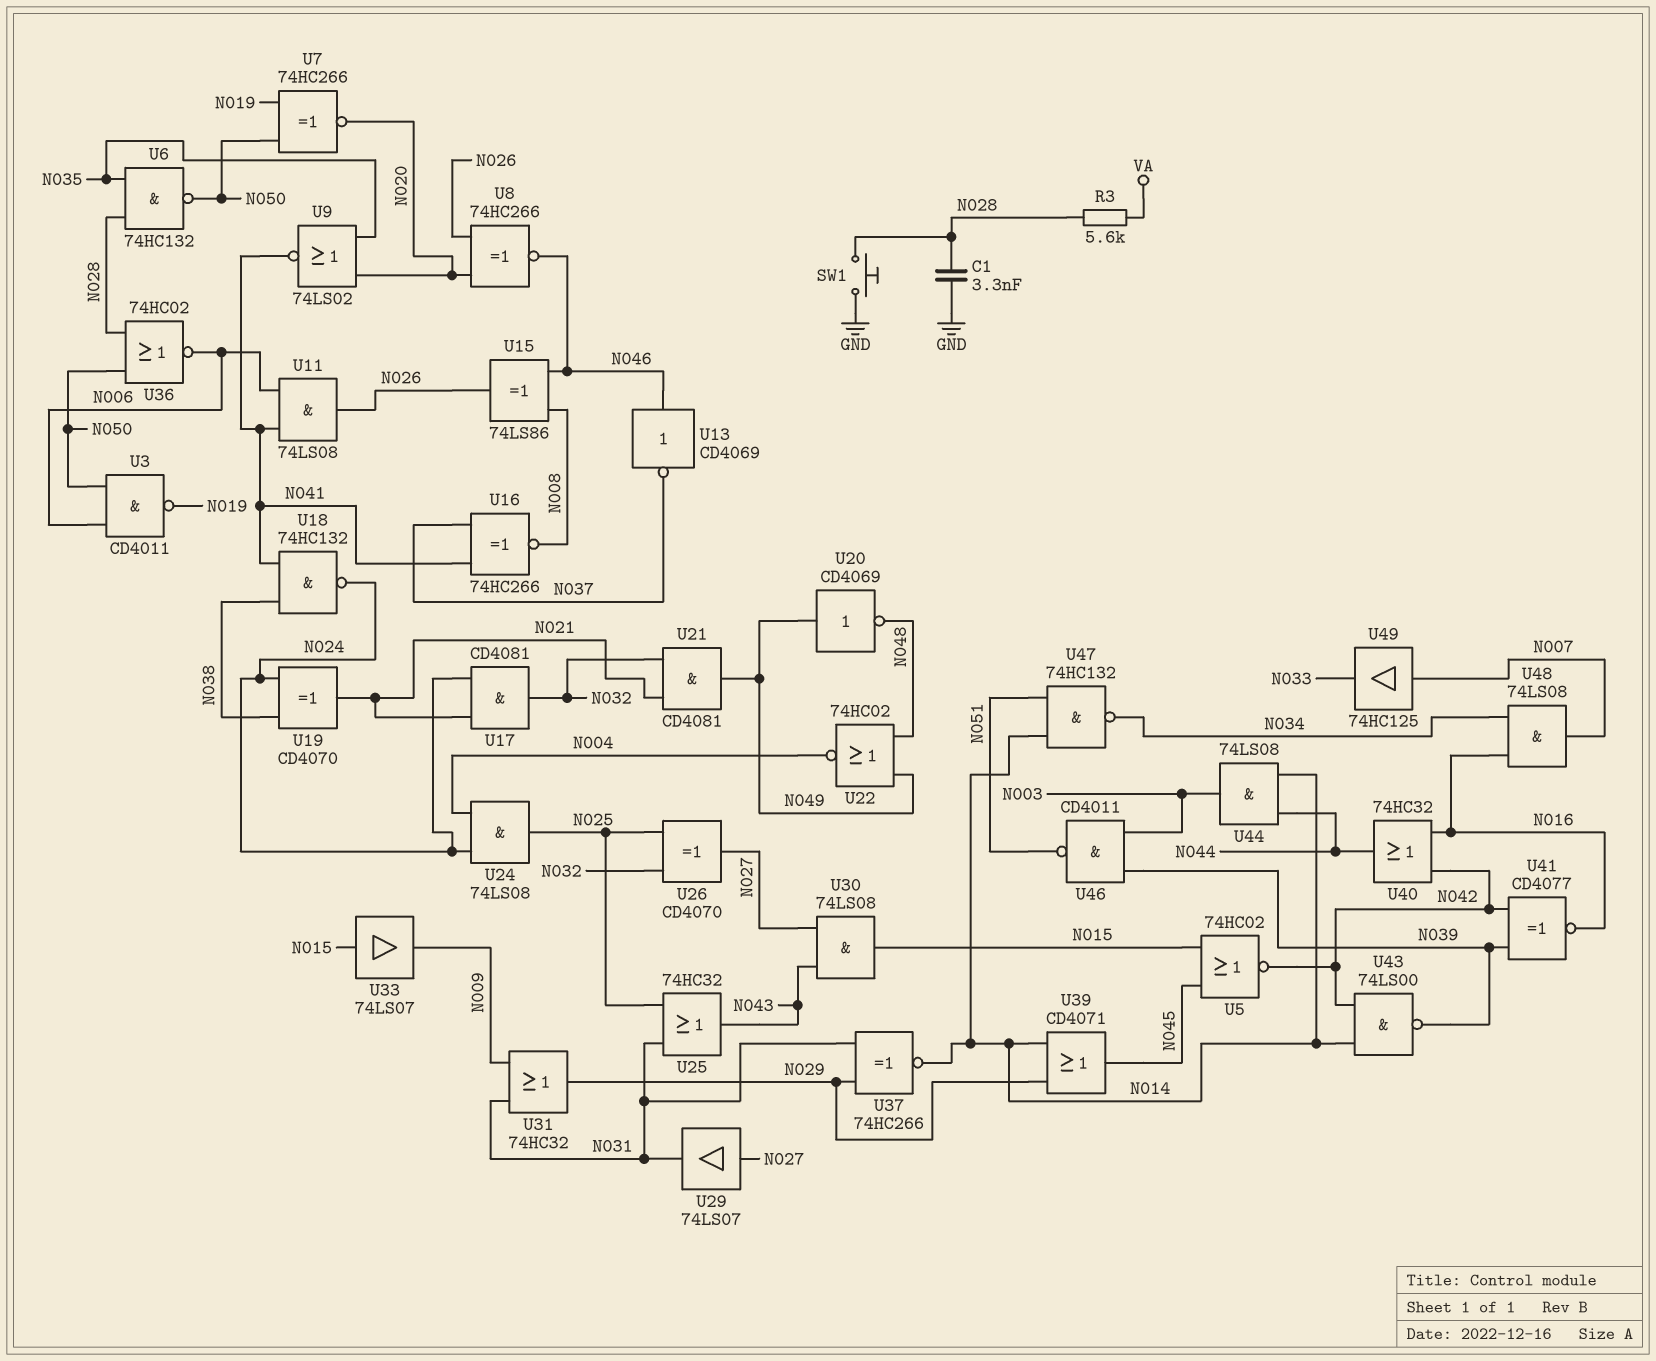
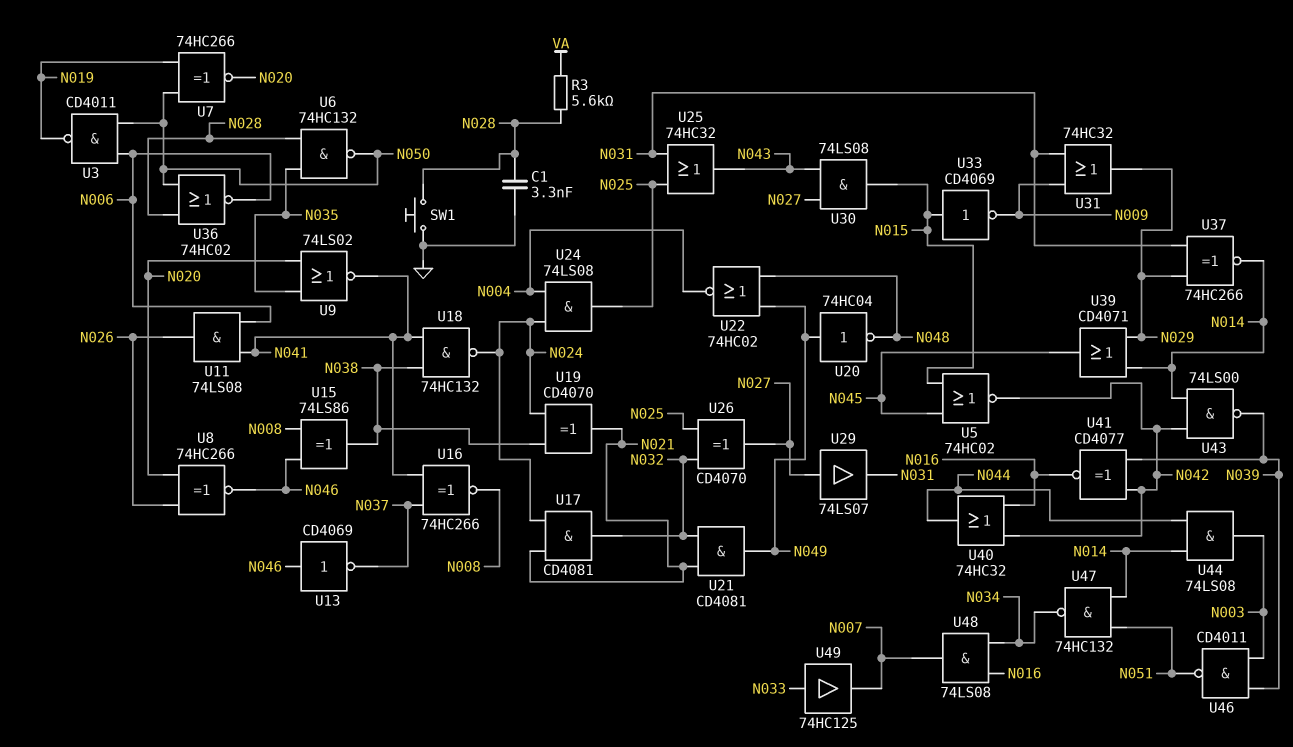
U15: XOR 74LS86 (in N008, in N046, out N026) -> XOR 74LS86 (in N008, in N046, out N038)
U20: NOT CD4069 (in N049, out N048) -> NOT 74HC04 (in N049, out N048)
U33: buffer 74LS07 (in N015, out N009) -> NOT CD4069 (in N015, out N009)
U49: buffer 74HC125 (in N007, out N033) -> buffer 74HC125 (in N033, out N007)

